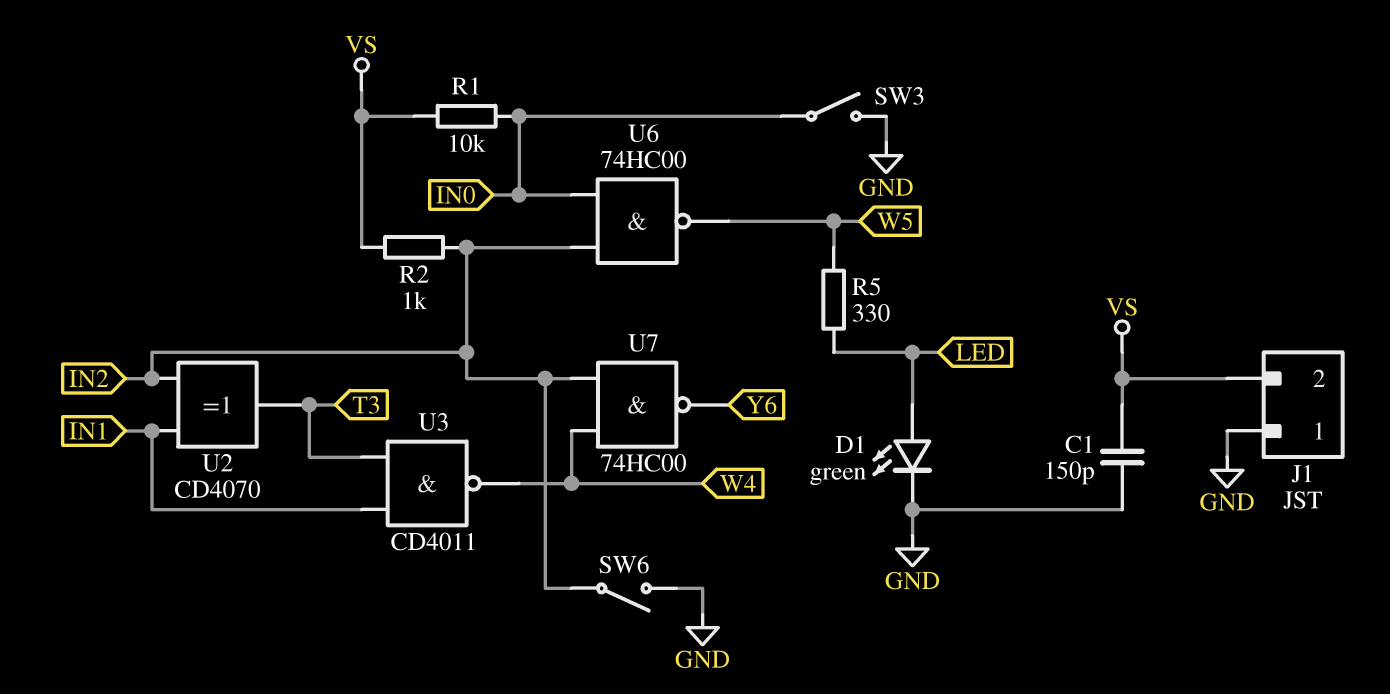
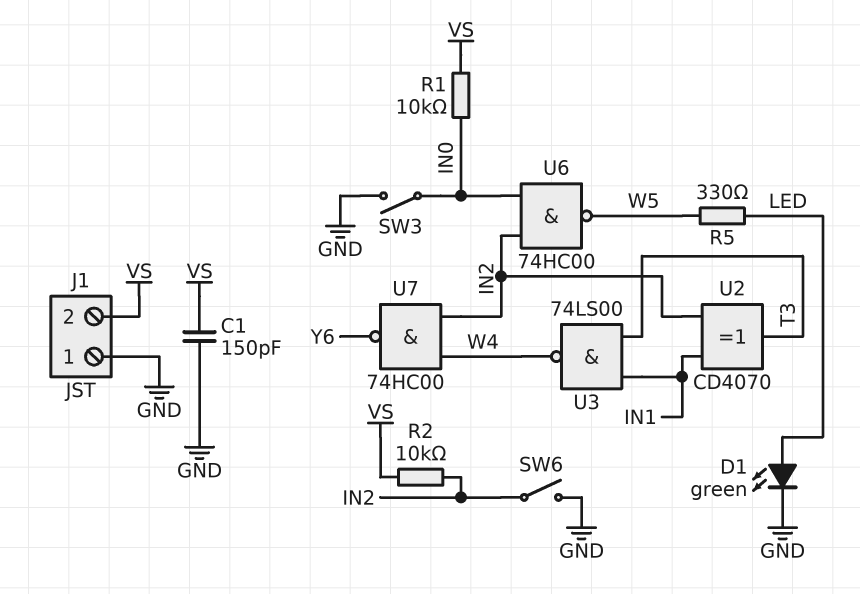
R2: 1k (IN2, VS) -> 10k (IN2, VS)
U3: NAND CD4011 (in IN1, in T3, out W4) -> NAND 74LS00 (in IN1, in T3, out W4)

